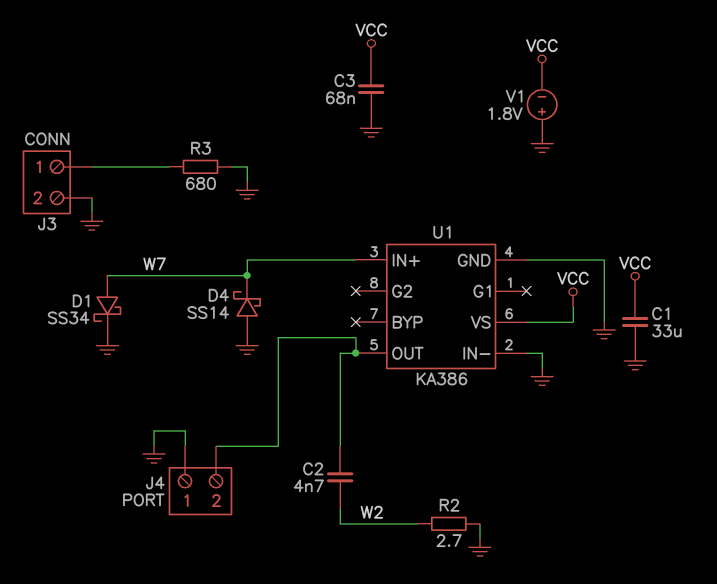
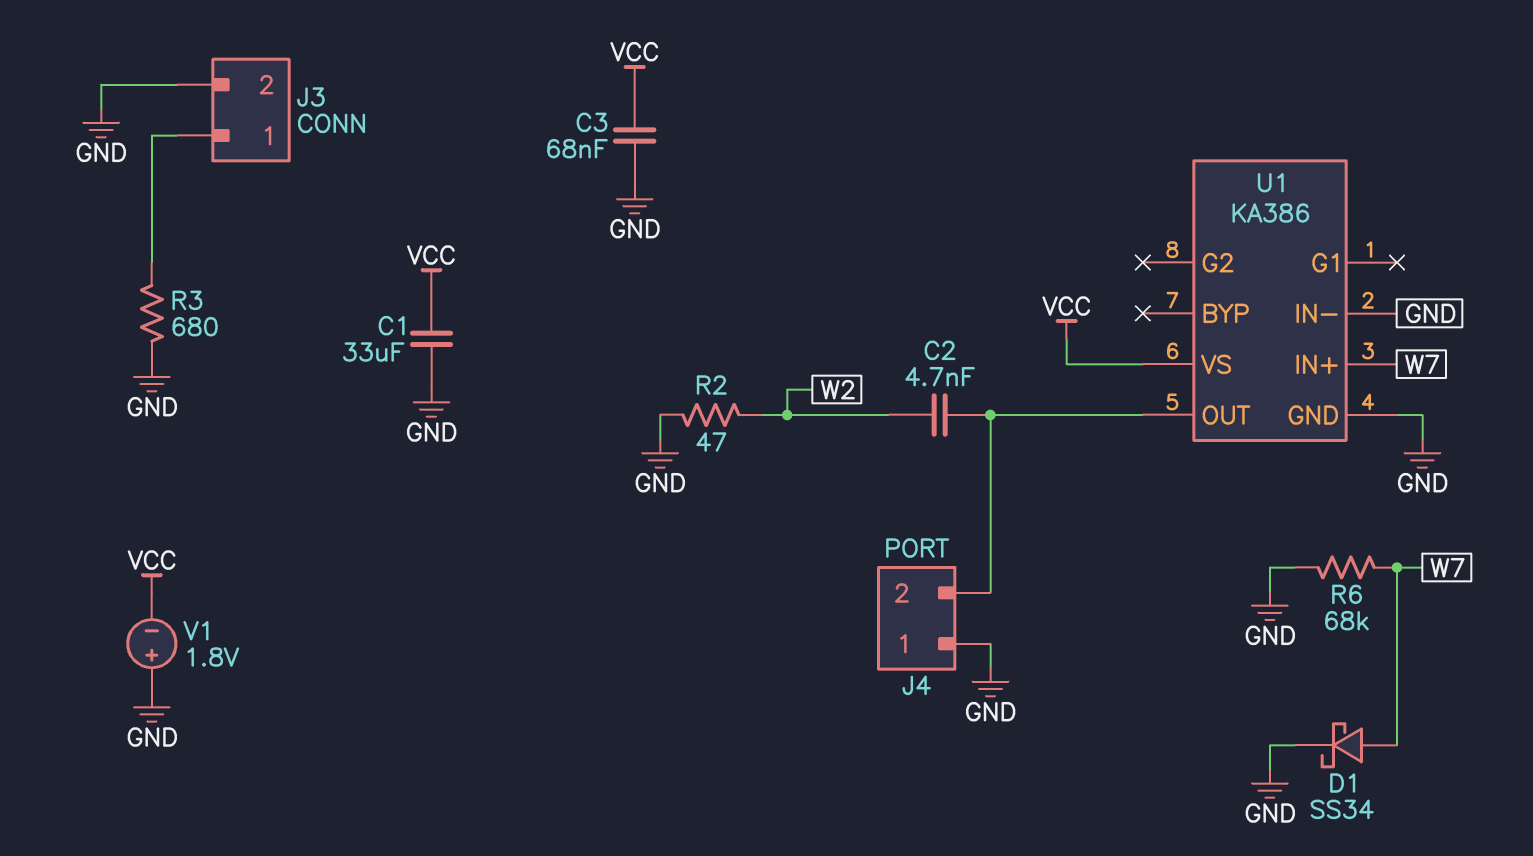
D4: schottky SS14 (A GND, K W7) -> none
R2: 2.7 (GND, W2) -> 47 (GND, W2)
R6: none -> 68k (GND, W7)

